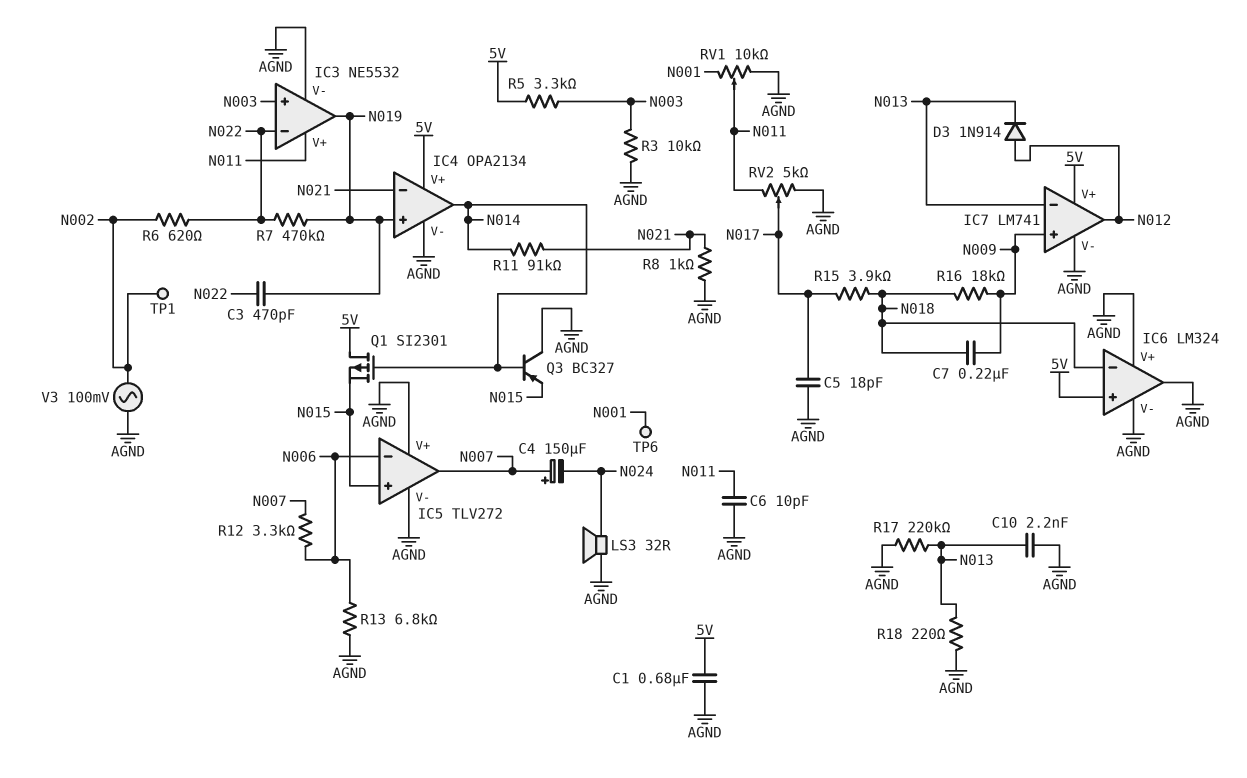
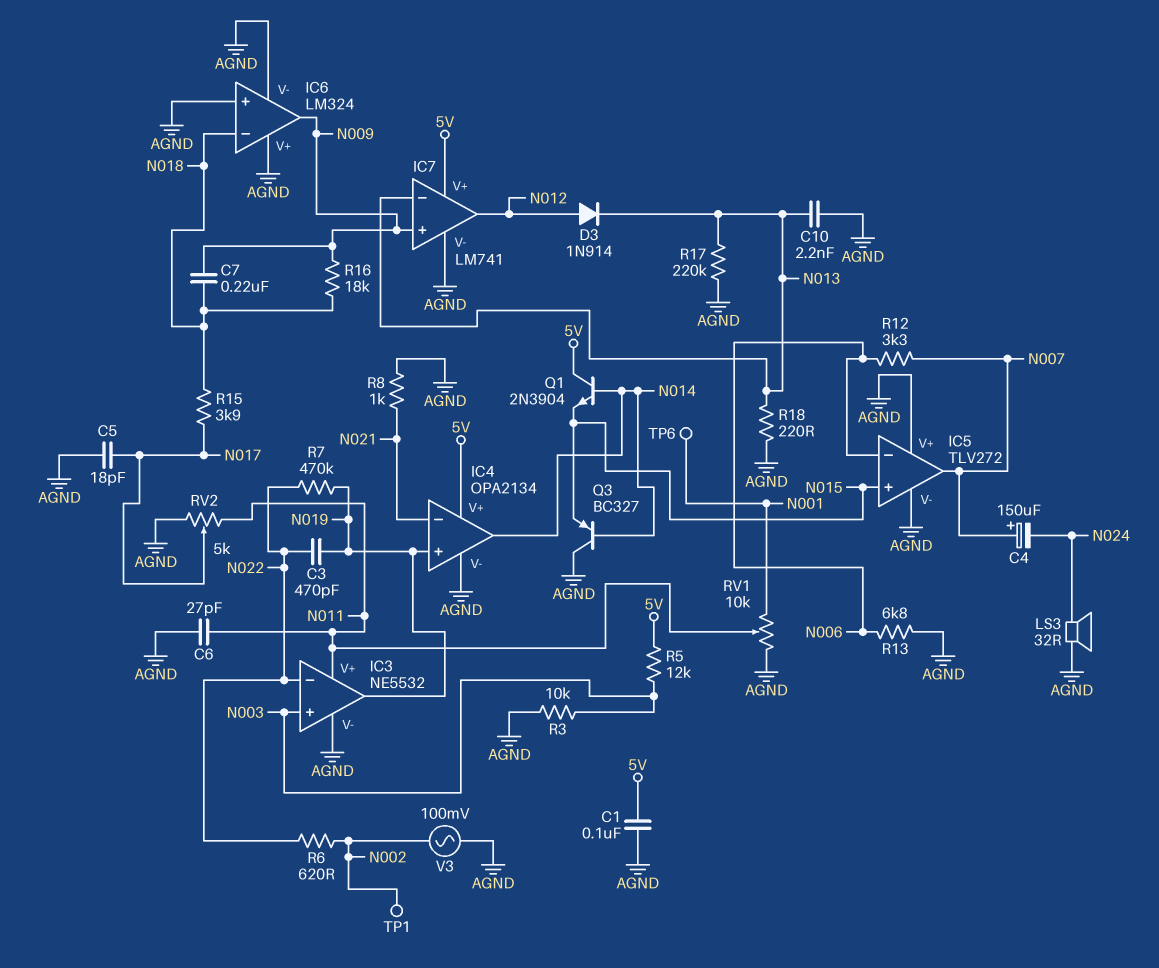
C1: 680nF (5V, AGND) -> 100nF (5V, AGND)
C6: 10pF (AGND, N011) -> 27pF (AGND, N011)
IC6 pin in+: 5V -> AGND
IC6 pin out: AGND -> N009
Q1: PMOS SI2301 (G N014, D 5V, S N015) -> NPN 2N3904 (B N014, C 5V, E N015)
R5: 3.3k (5V, N003) -> 12k (5V, N003)
R11: 91k (N014, N021) -> none

